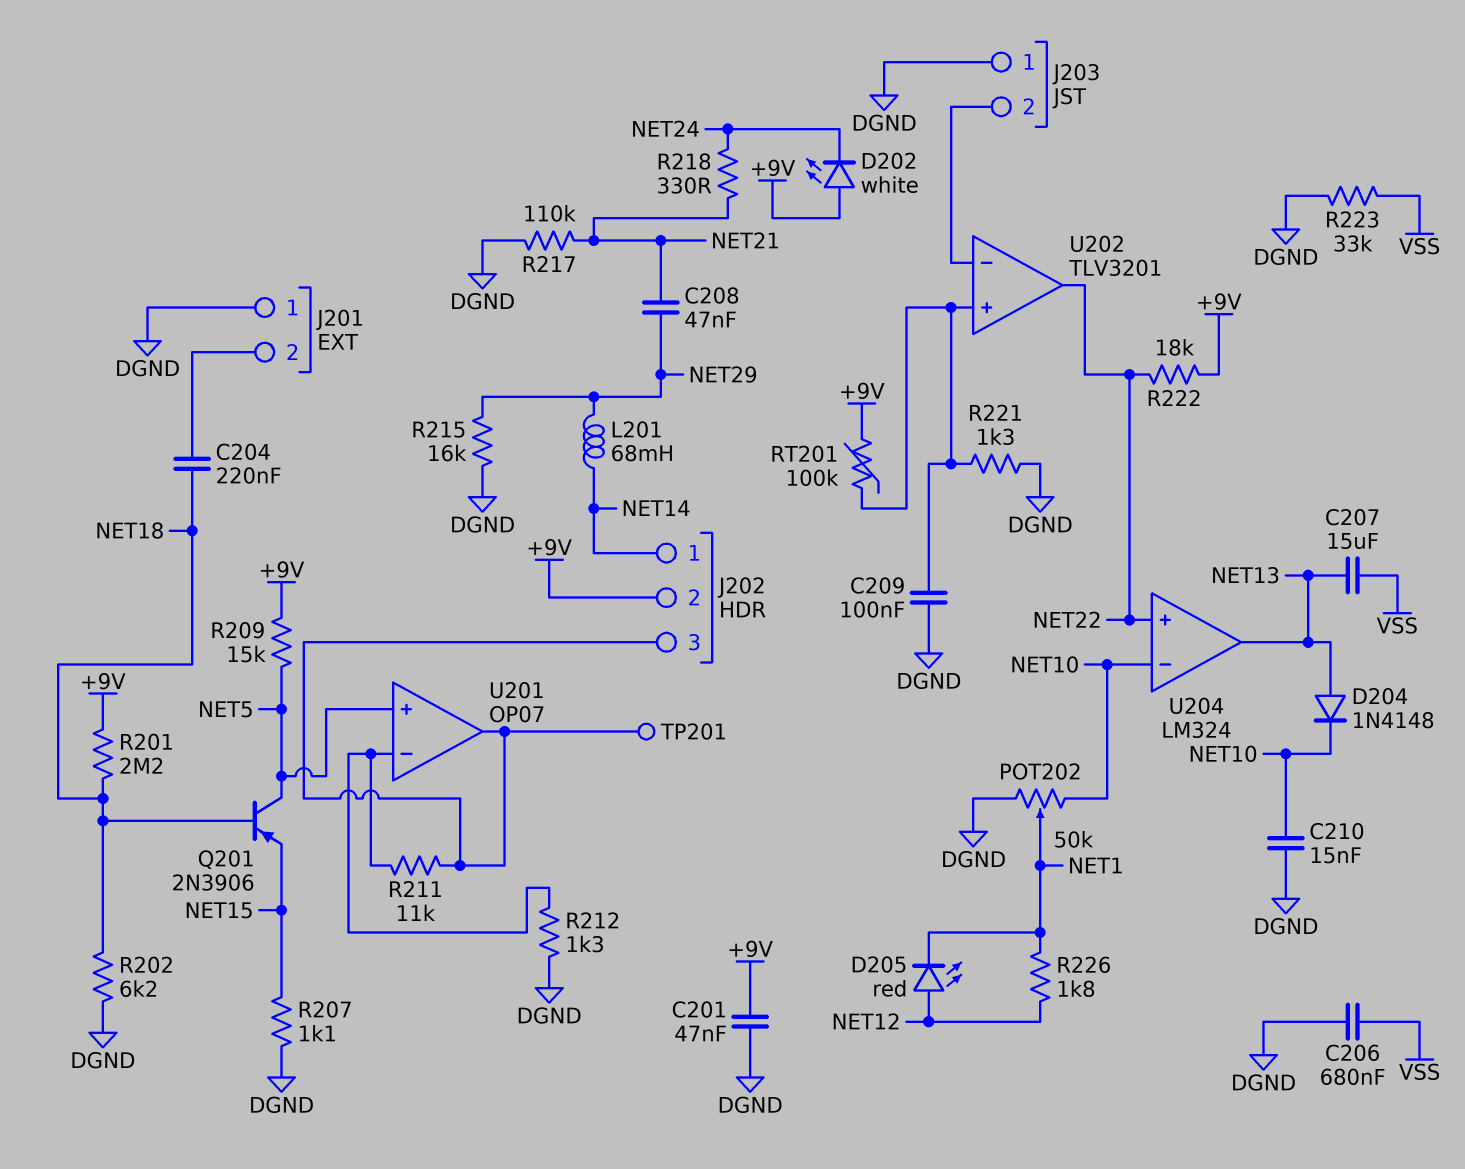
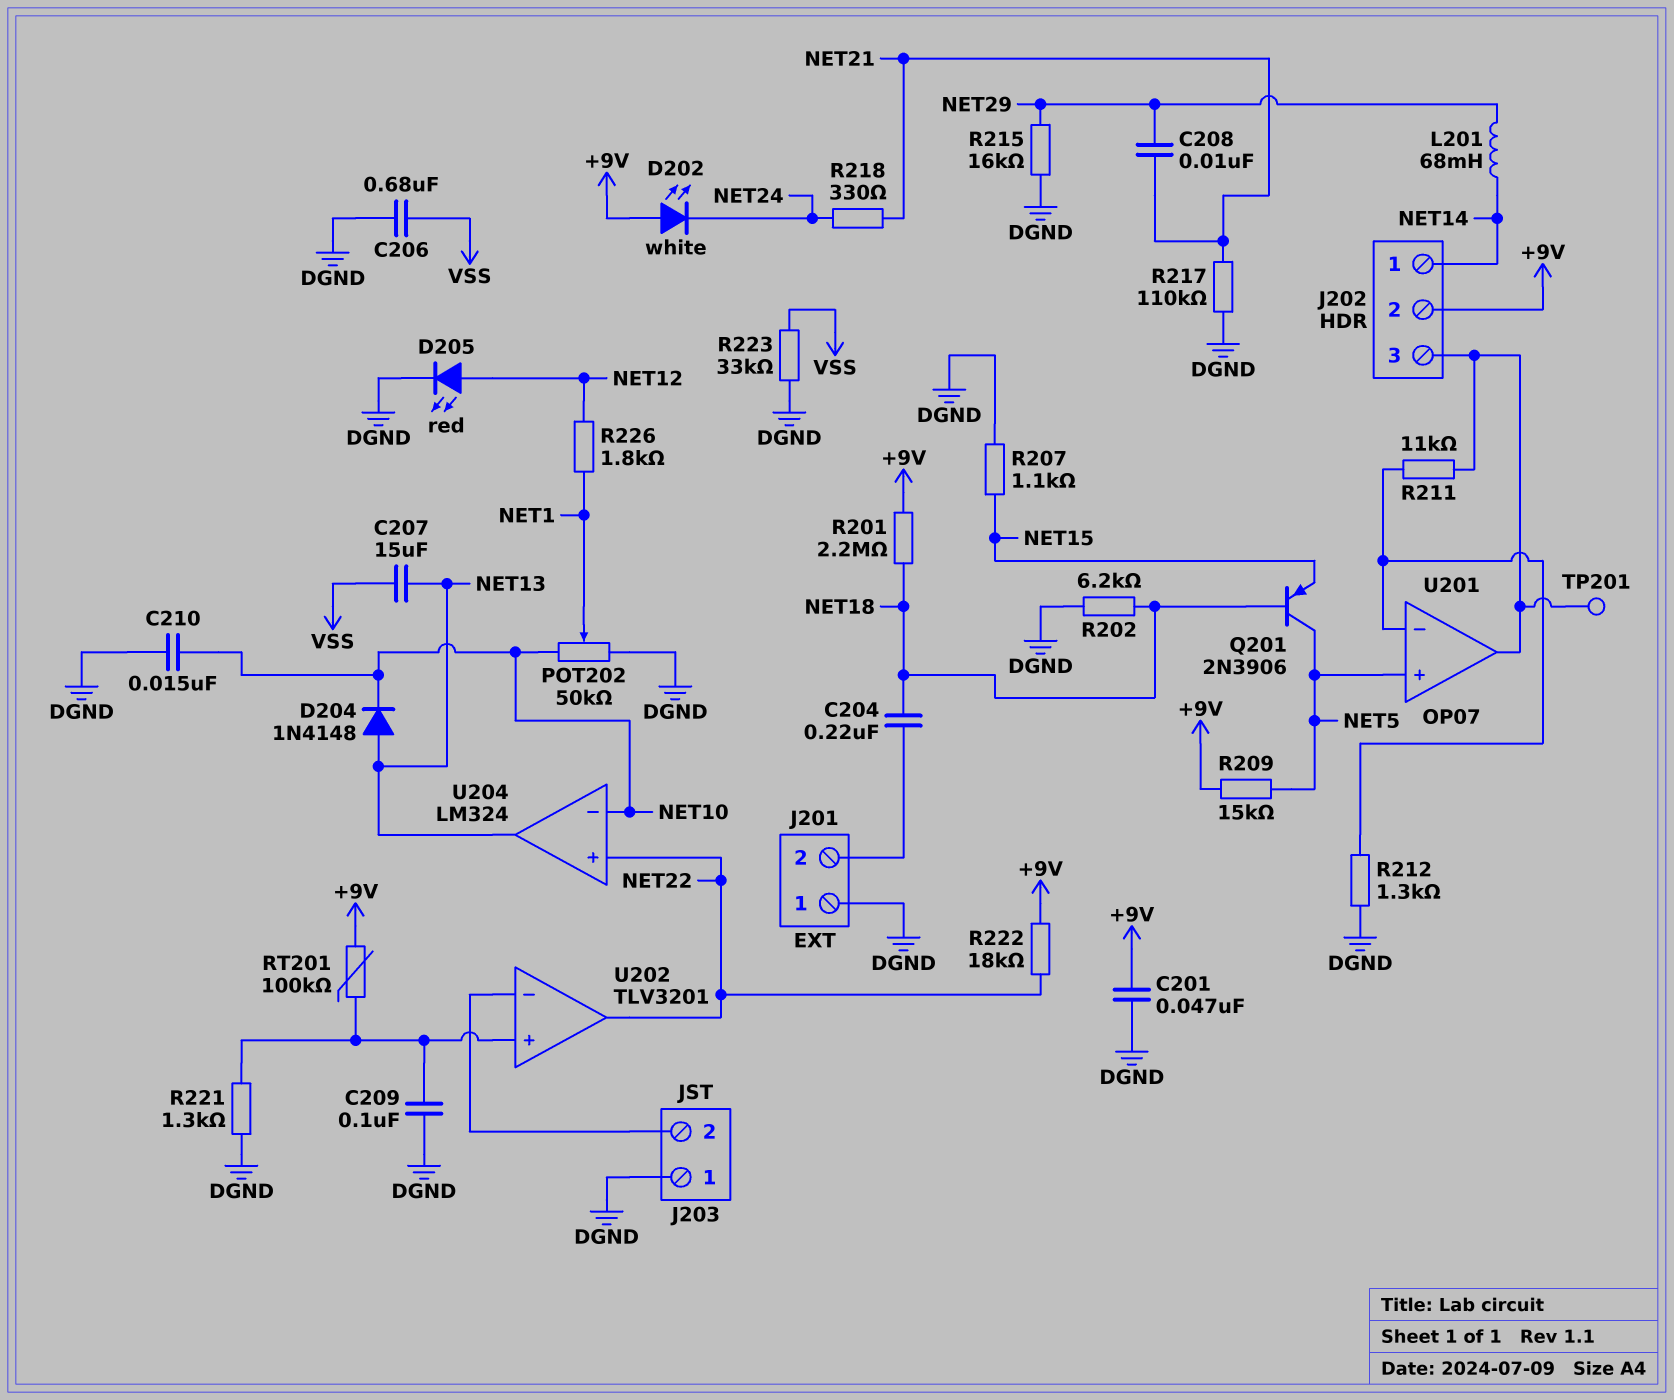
C208: 47nF (NET21, NET29) -> 10nF (NET21, NET29)
D205: LED red (A NET12, K NET1) -> LED red (A NET12, K DGND)

